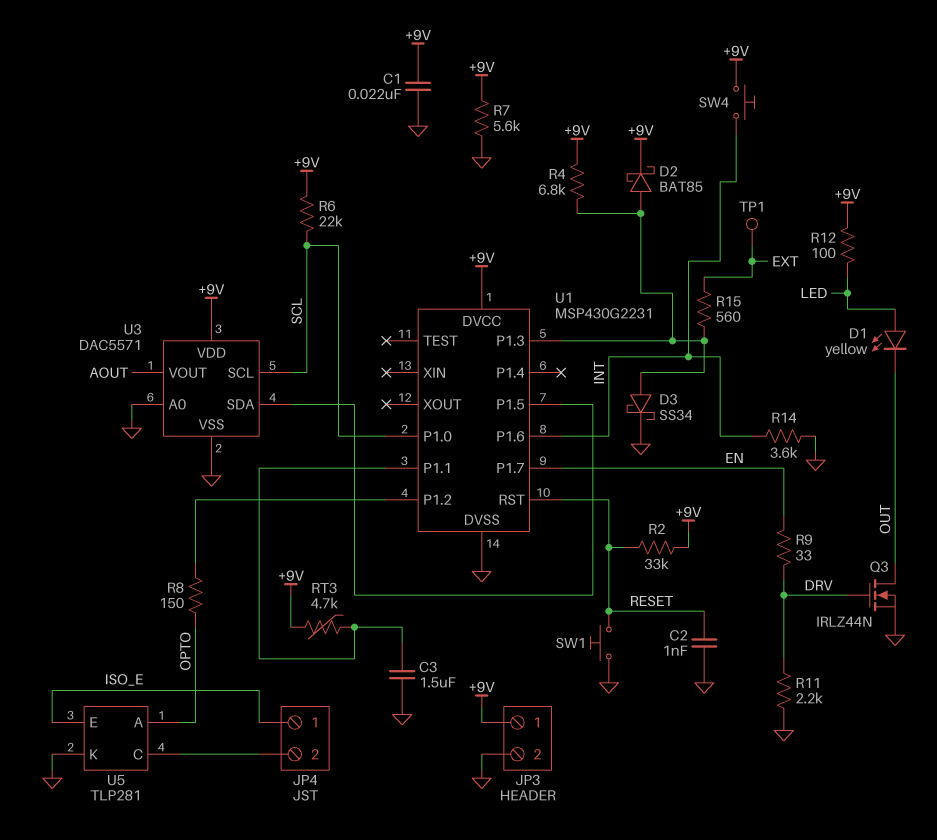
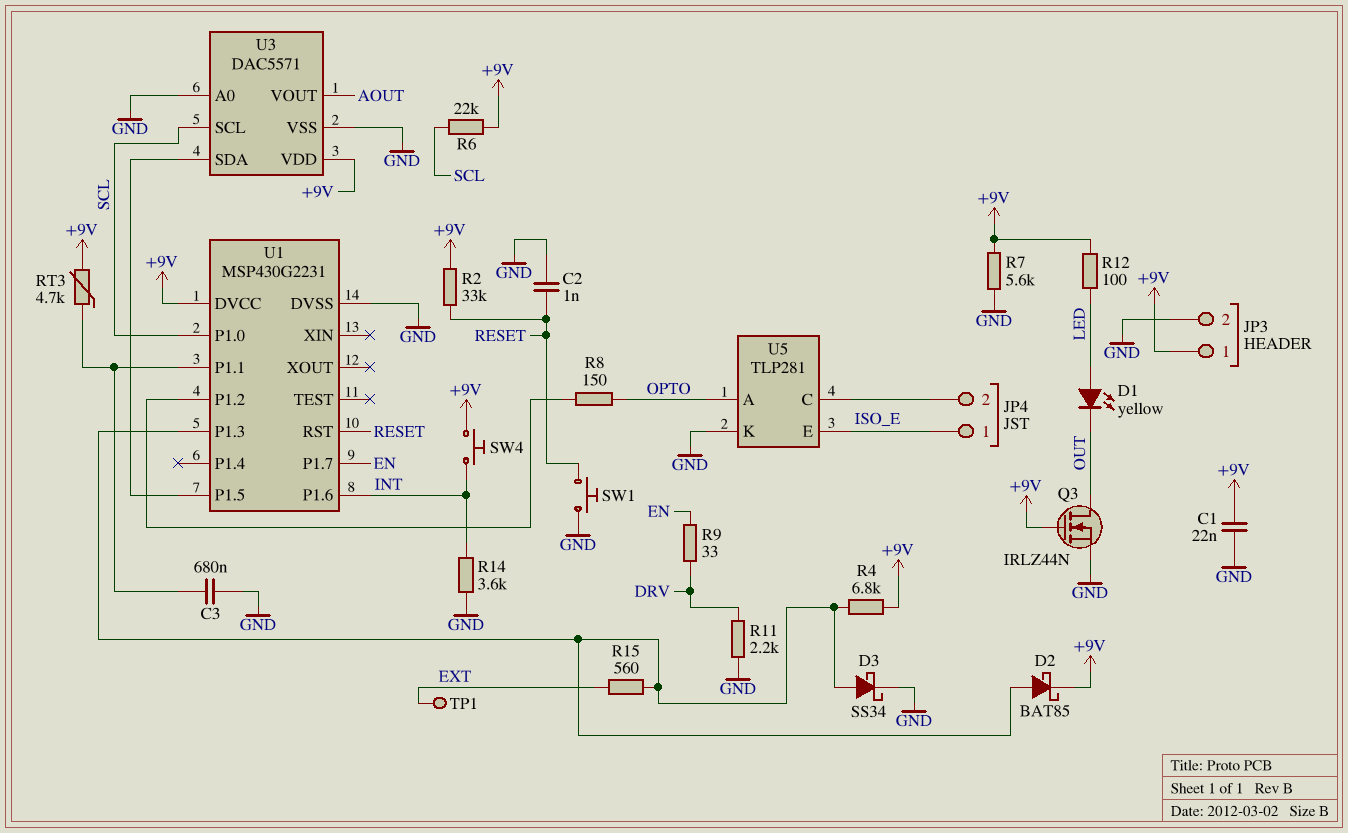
C3: 1.5uF (GND, U1/P1.1) -> 680nF (GND, U1/P1.1)
Q3: NMOS IRLZ44N (G DRV, D OUT, S GND) -> NMOS IRLZ44N (G +9V, D OUT, S GND)

